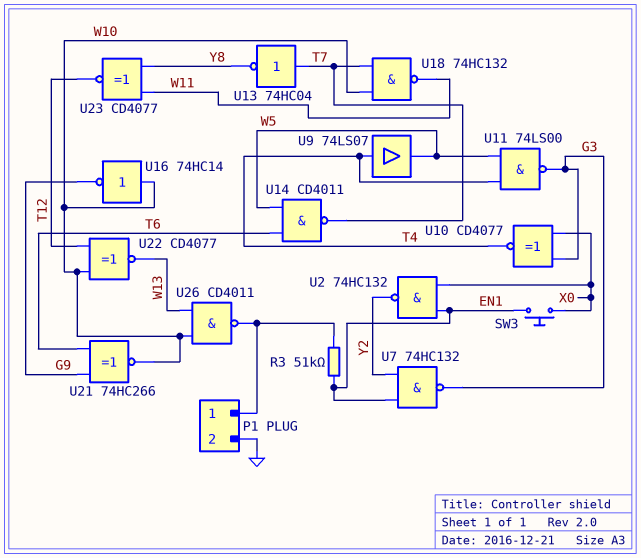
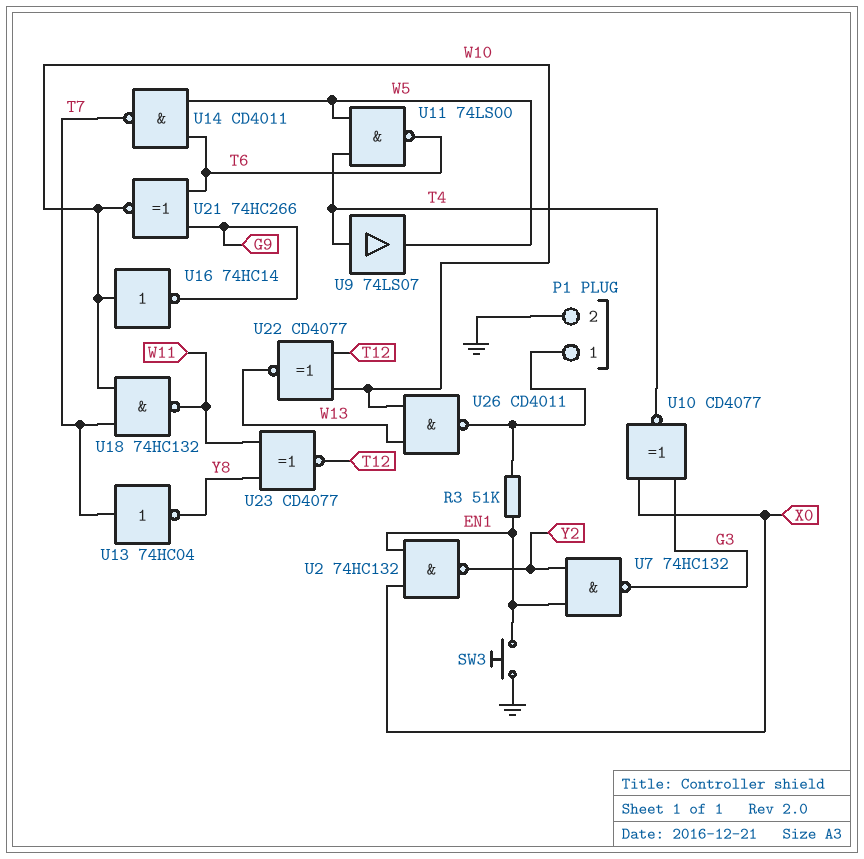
SW3: button (EN1, X0) -> button (EN1, GND)
U11: NAND 74LS00 (in T4, in W5, out G3) -> NAND 74LS00 (in T4, in W5, out T6)

